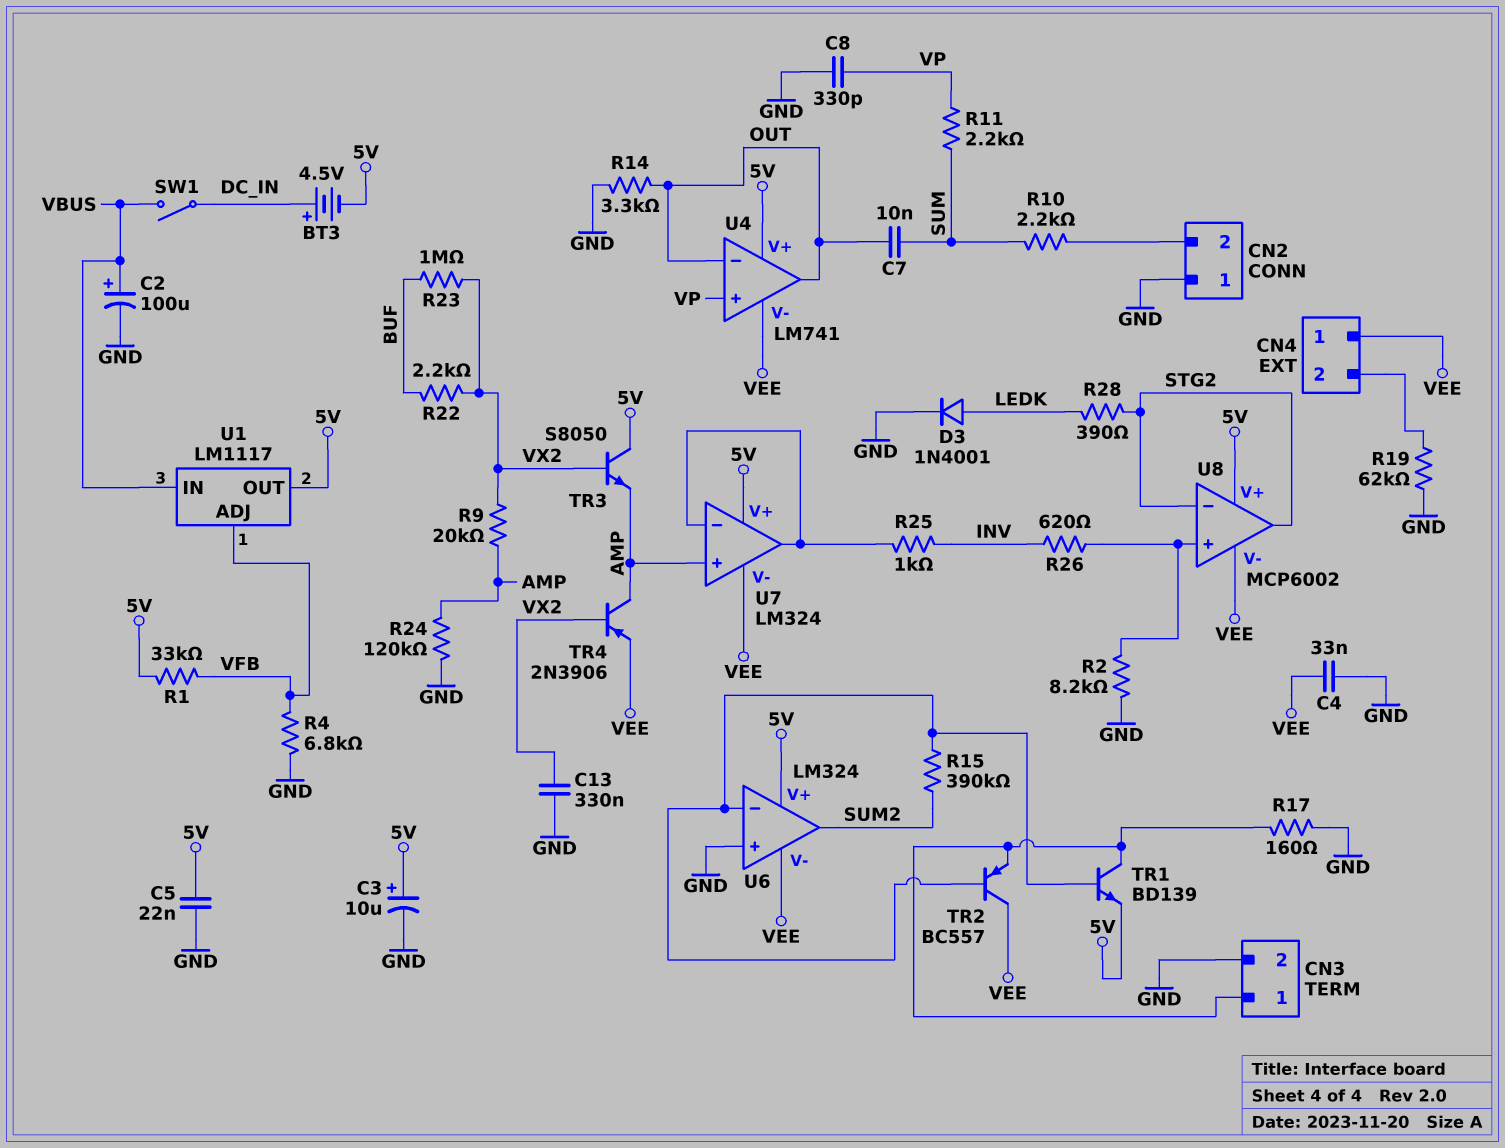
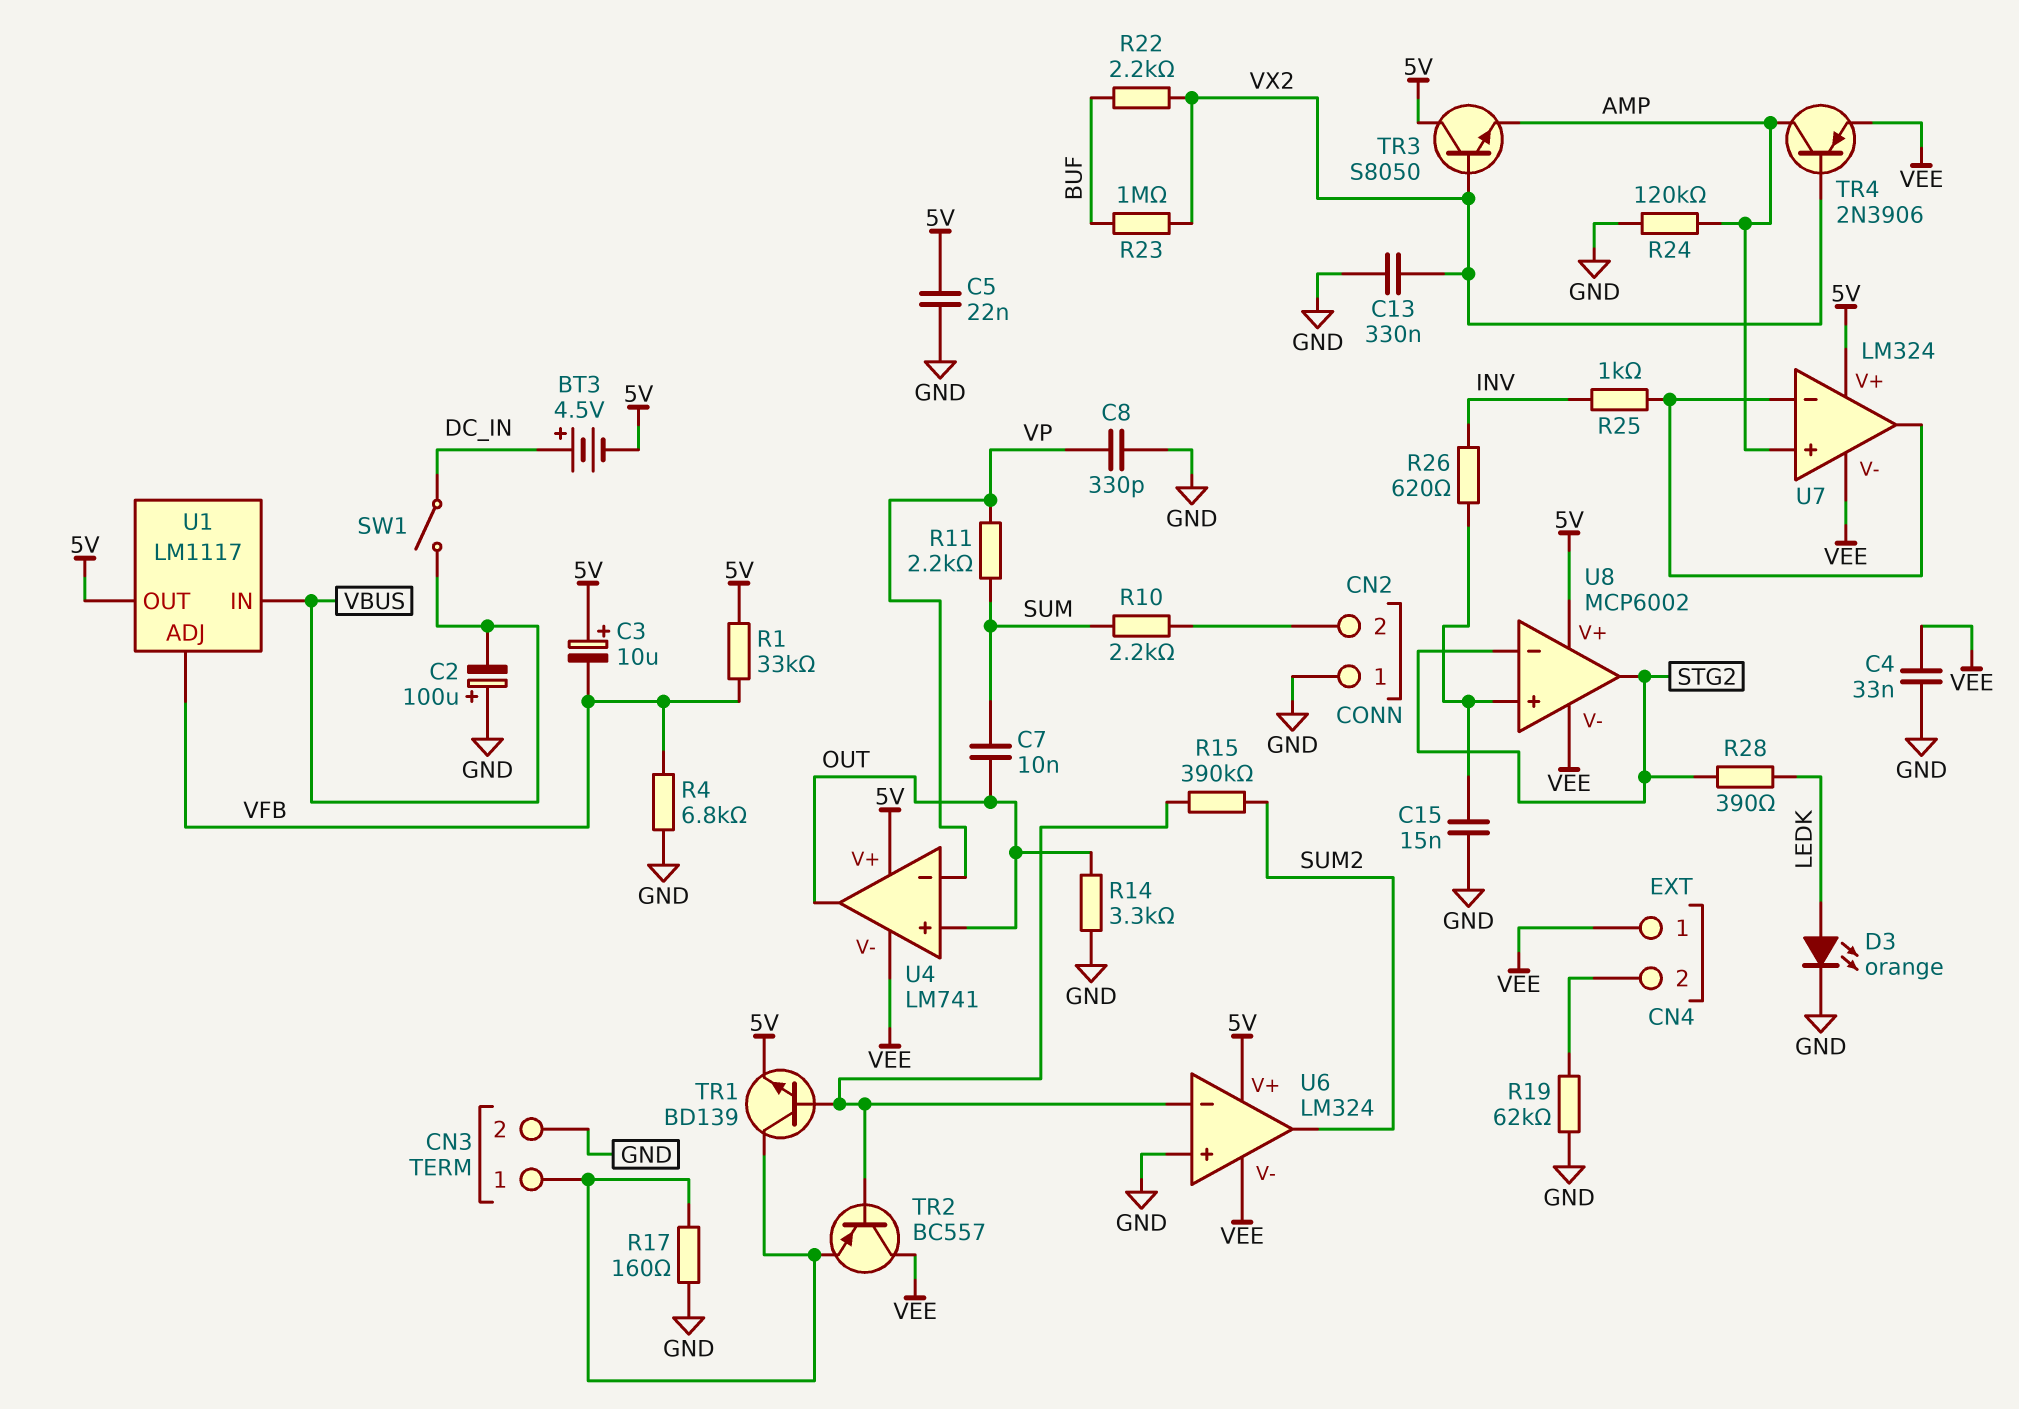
C2: 100uF (plus VBUS, minus GND) -> 100uF (plus GND, minus VBUS)
C3: 10uF (plus 5V, minus GND) -> 10uF (plus 5V, minus VFB)
C15: none -> 15nF (GND, U8/in+)
D3: diode 1N4001 (A LEDK, K GND) -> LED orange (A LEDK, K GND)
R2: 8.2k (GND, U8/in+) -> none
R9: 20k (AMP, VX2) -> none
U4 pin in+: VP -> OUT
U4 pin in-: OUT -> VP

